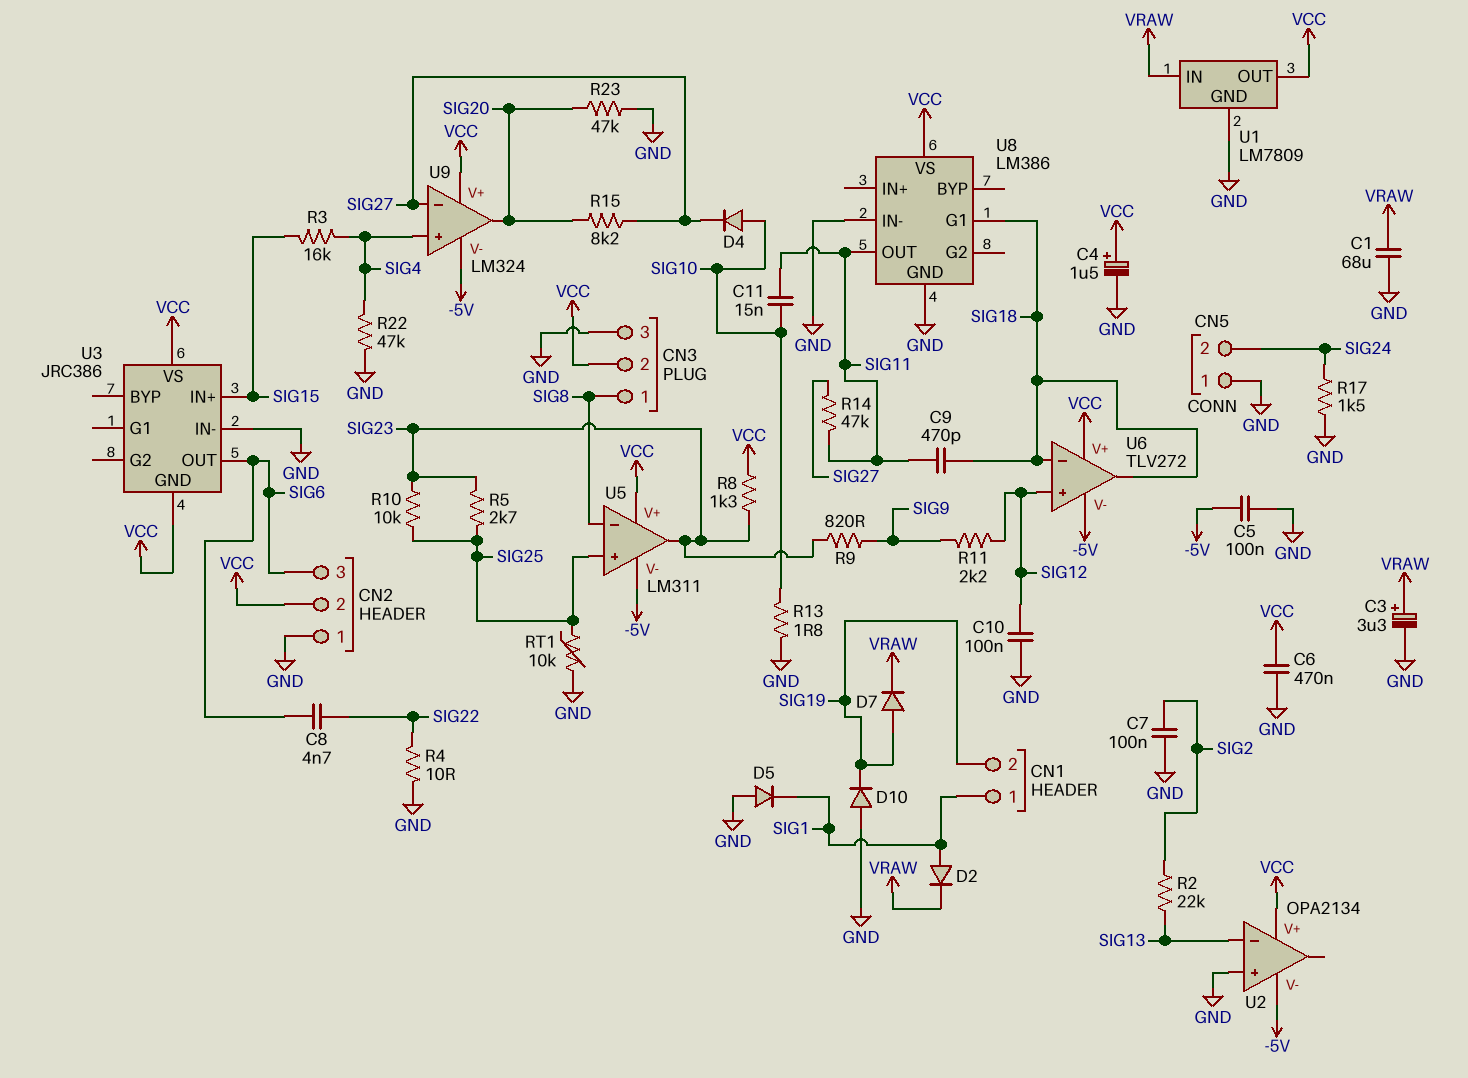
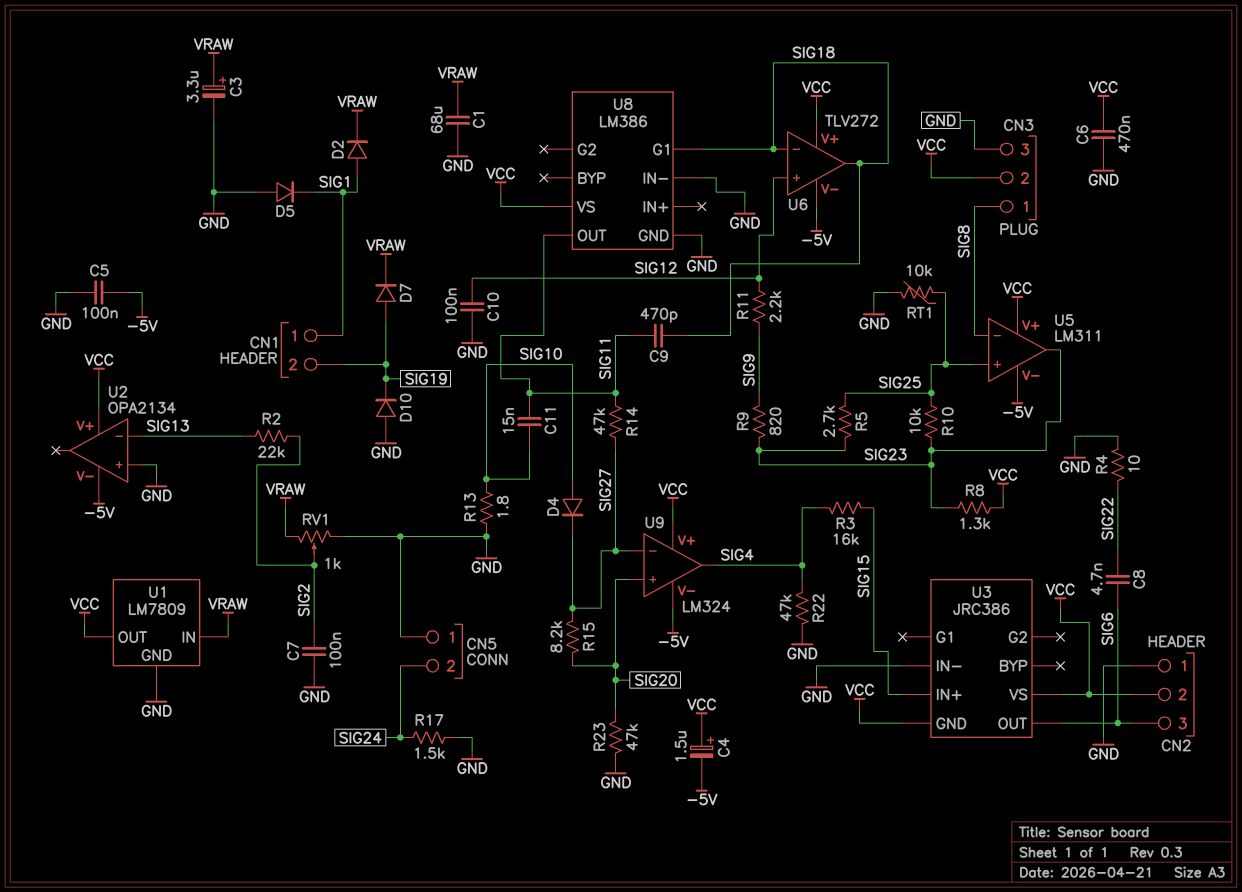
C4: 1.5uF (plus VCC, minus GND) -> 1.5uF (plus VCC, minus -5V)
RV1: none -> 1k (GND, VRAW, wiper SIG2)
U9 pin in+: SIG4 -> SIG20
U9 pin out: SIG20 -> SIG4

